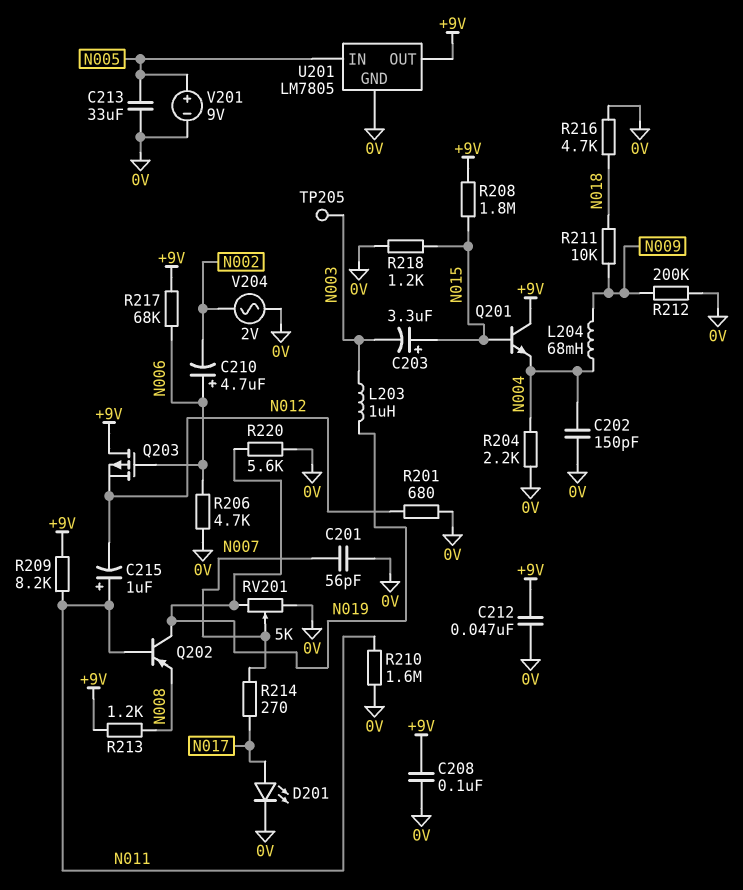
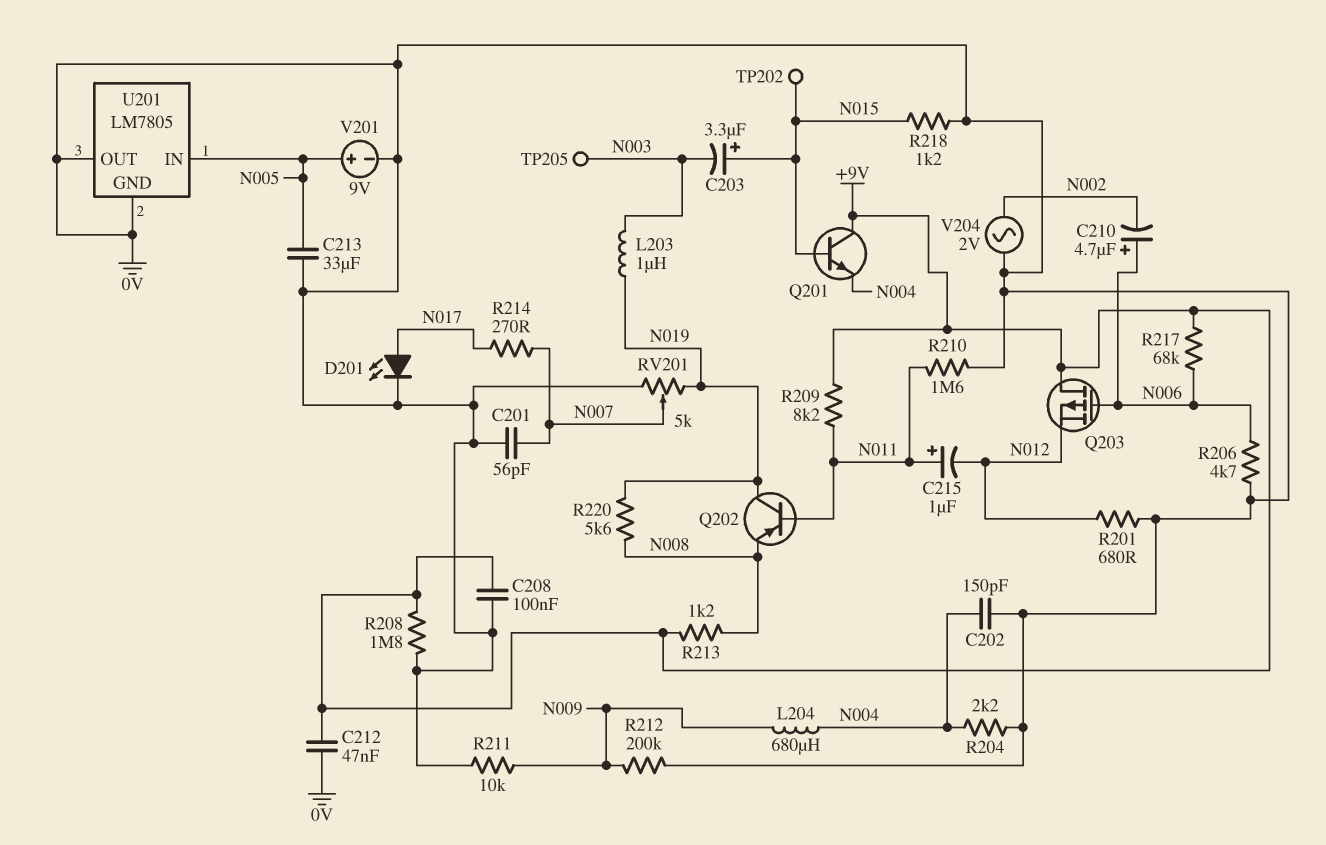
L204: 68mH (N004, N009) -> 680uH (N004, N009)
R208: 1.8M (+9V, N015) -> 1.8M (+9V, 0V)
R211: 10k (N009, N018) -> 10k (0V, N009)
R216: 4.7k (0V, N018) -> none
R220: 5.6k (0V, N019) -> 5.6k (N008, N019)
TP202: none -> test point (N015)
U201 pin OUT: +9V -> 0V

